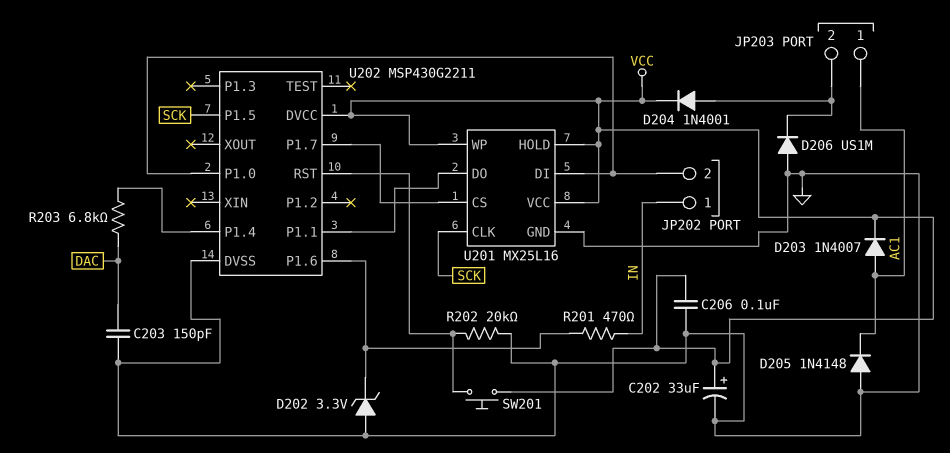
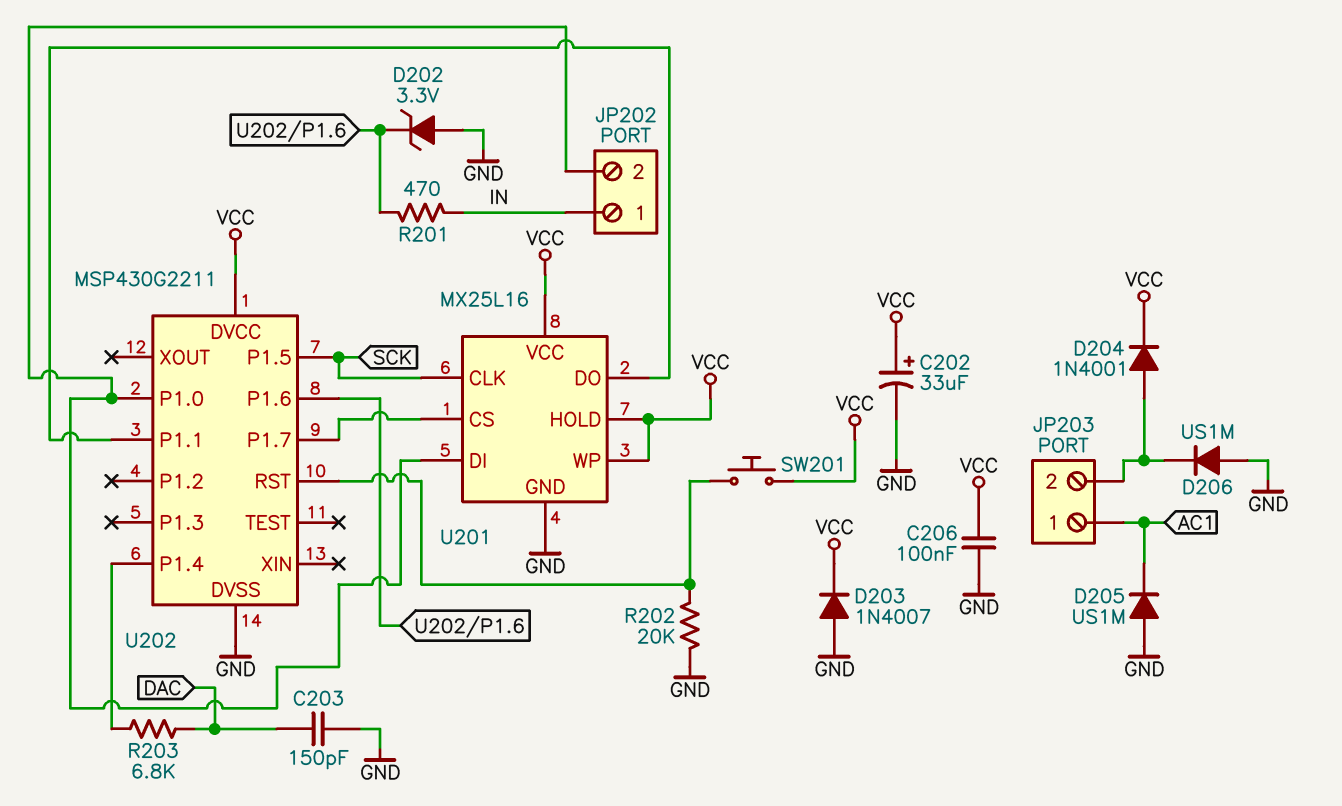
D203: diode 1N4007 (A AC1, K VCC) -> diode 1N4007 (A GND, K VCC)
D205: diode 1N4148 (A GND, K AC1) -> diode US1M (A GND, K AC1)

